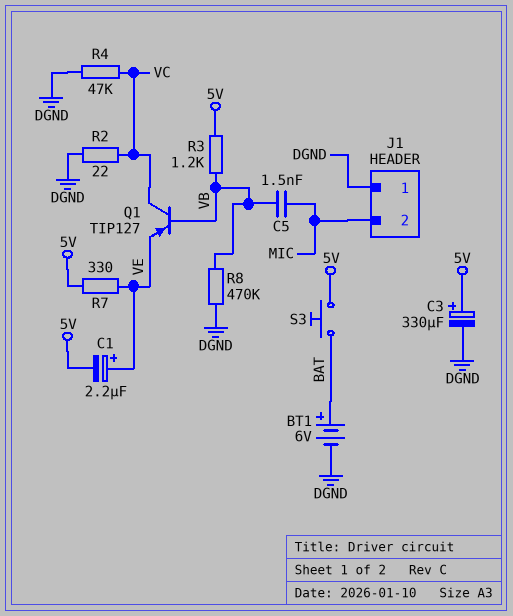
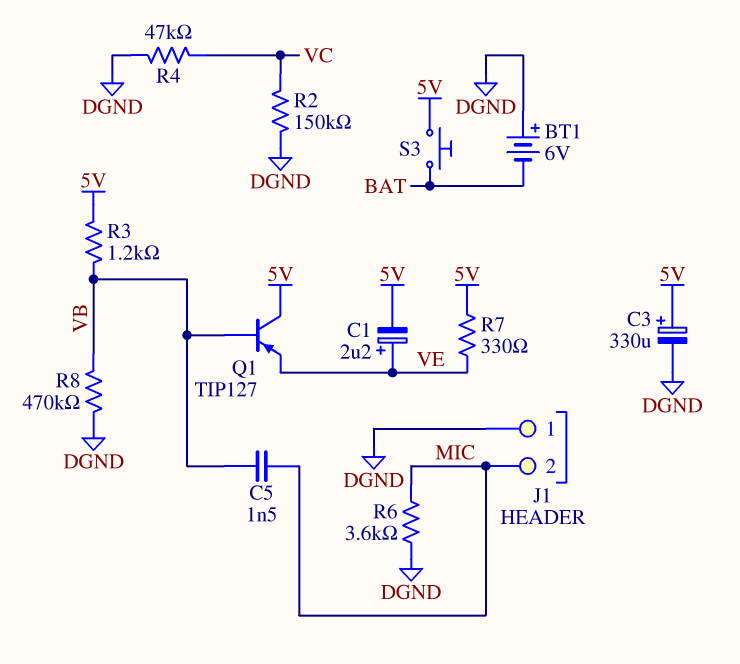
BT1: 6V (plus BAT, minus DGND) -> 6V (plus DGND, minus BAT)
Q1: PNP TIP127 (B VB, C VC, E VE) -> PNP TIP127 (B VB, C 5V, E VE)
R2: 22 (DGND, VC) -> 150k (DGND, VC)
R6: none -> 3.6k (DGND, MIC)

